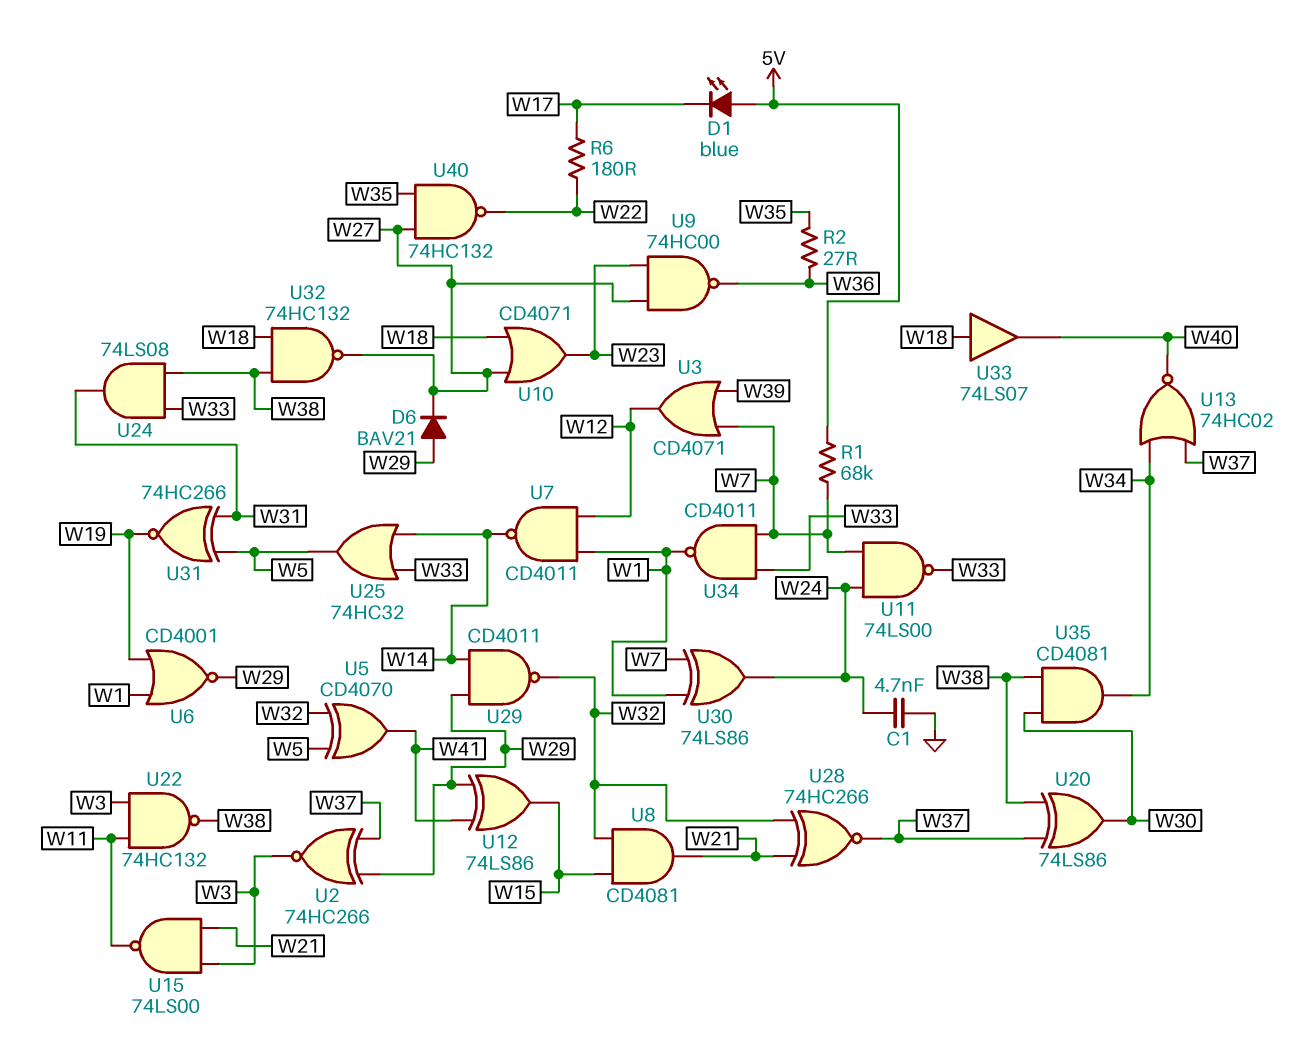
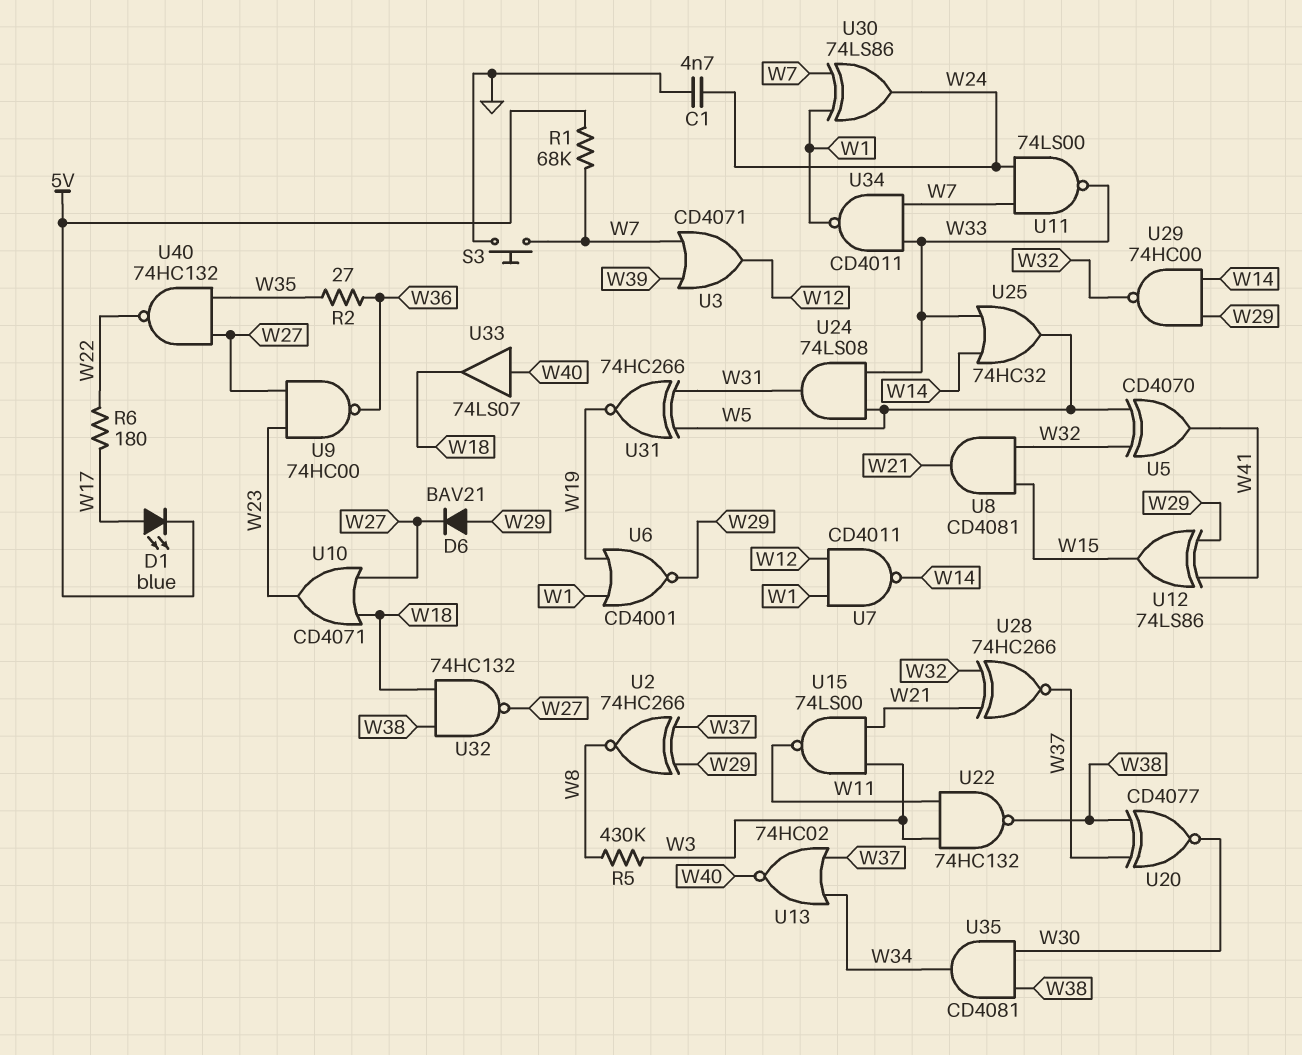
D1: LED blue (A 5V, K W17) -> LED blue (A W17, K 5V)
R5: none -> 430k (W3, W8)
S3: none -> button (GND, W7)
U2: XNOR 74HC266 (in W29, in W37, out W3) -> XNOR 74HC266 (in W29, in W37, out W8)
U20: XOR 74LS86 (in W37, in W38, out W30) -> XNOR CD4077 (in W37, in W38, out W30)
U24: AND 74LS08 (in W33, in W38, out W31) -> AND 74LS08 (in W5, in W33, out W31)
U29: NAND CD4011 (in W14, in W29, out W32) -> NAND 74HC00 (in W14, in W29, out W32)
U33: buffer 74LS07 (in W18, out W40) -> buffer 74LS07 (in W40, out W18)

